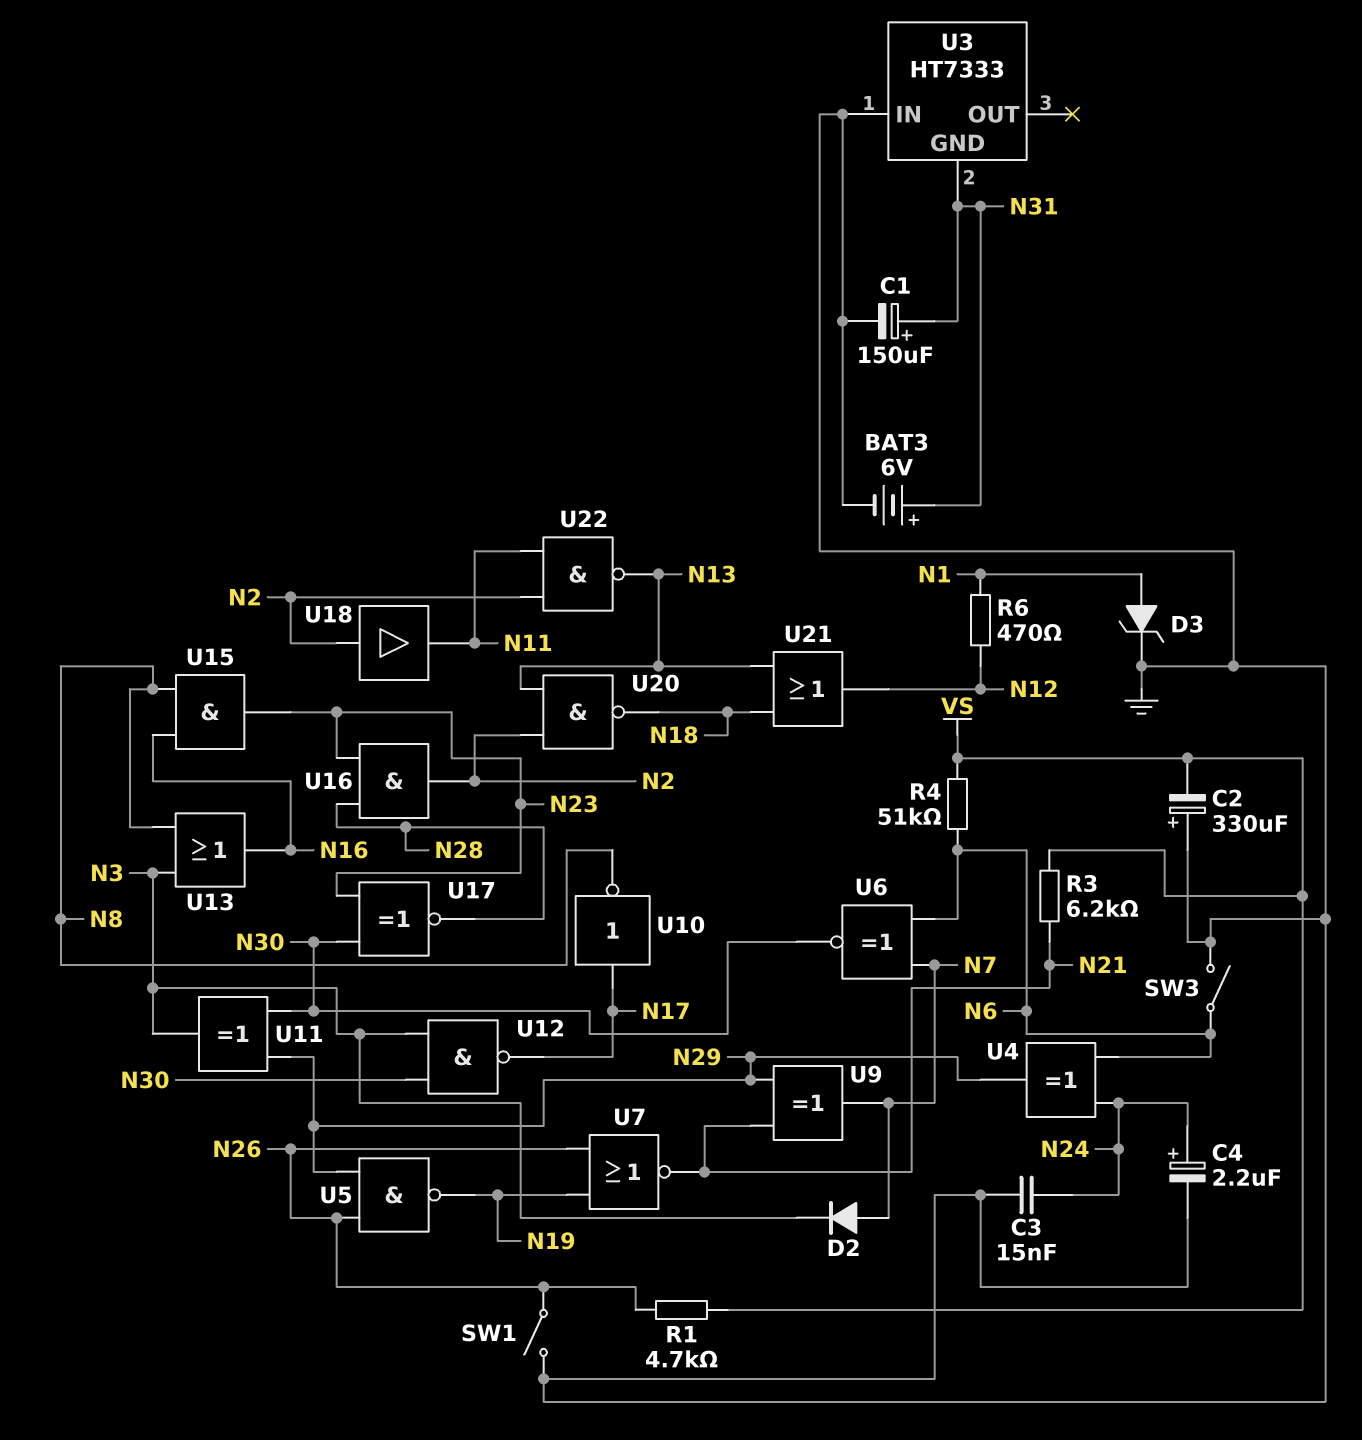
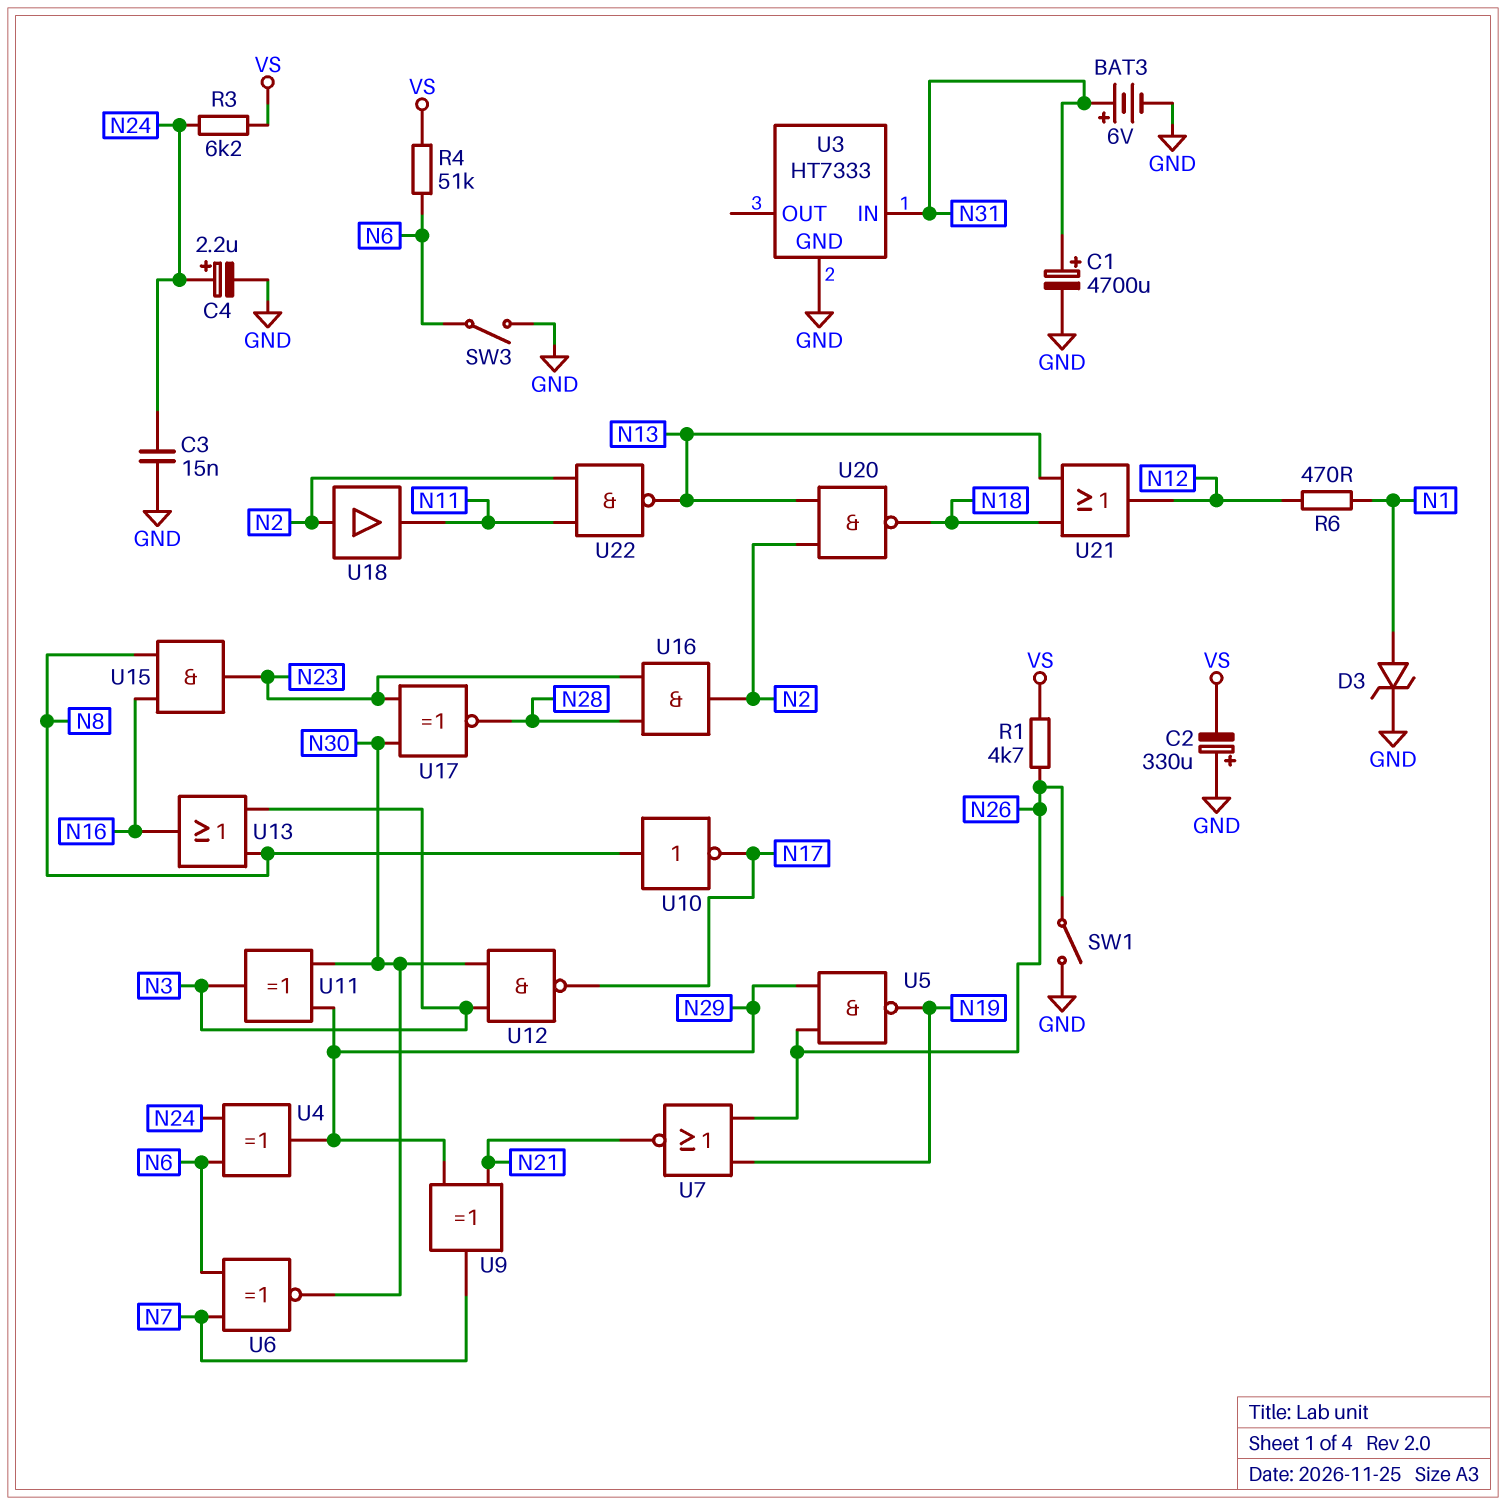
C1: 150uF (plus N31, minus GND) -> 4700uF (plus N31, minus GND)
D2: diode (A N7, K N3) -> none
R3: 6.2k (N21, VS) -> 6.2k (N24, VS)
U3 pin GND: N31 -> GND
U3 pin IN: GND -> N31
U10: NOT (in N17, out N8) -> NOT (in N8, out N17)

